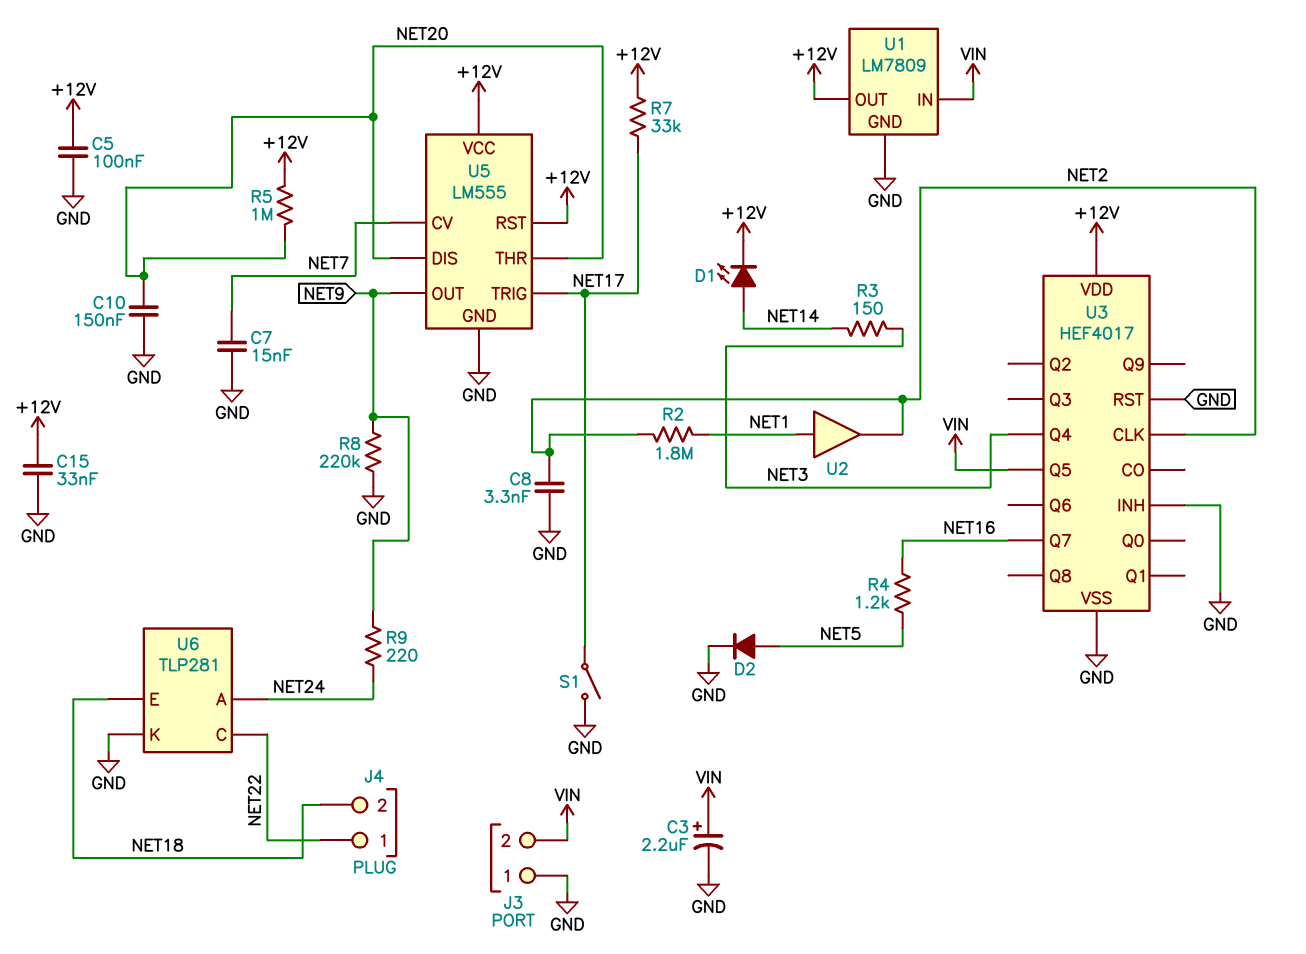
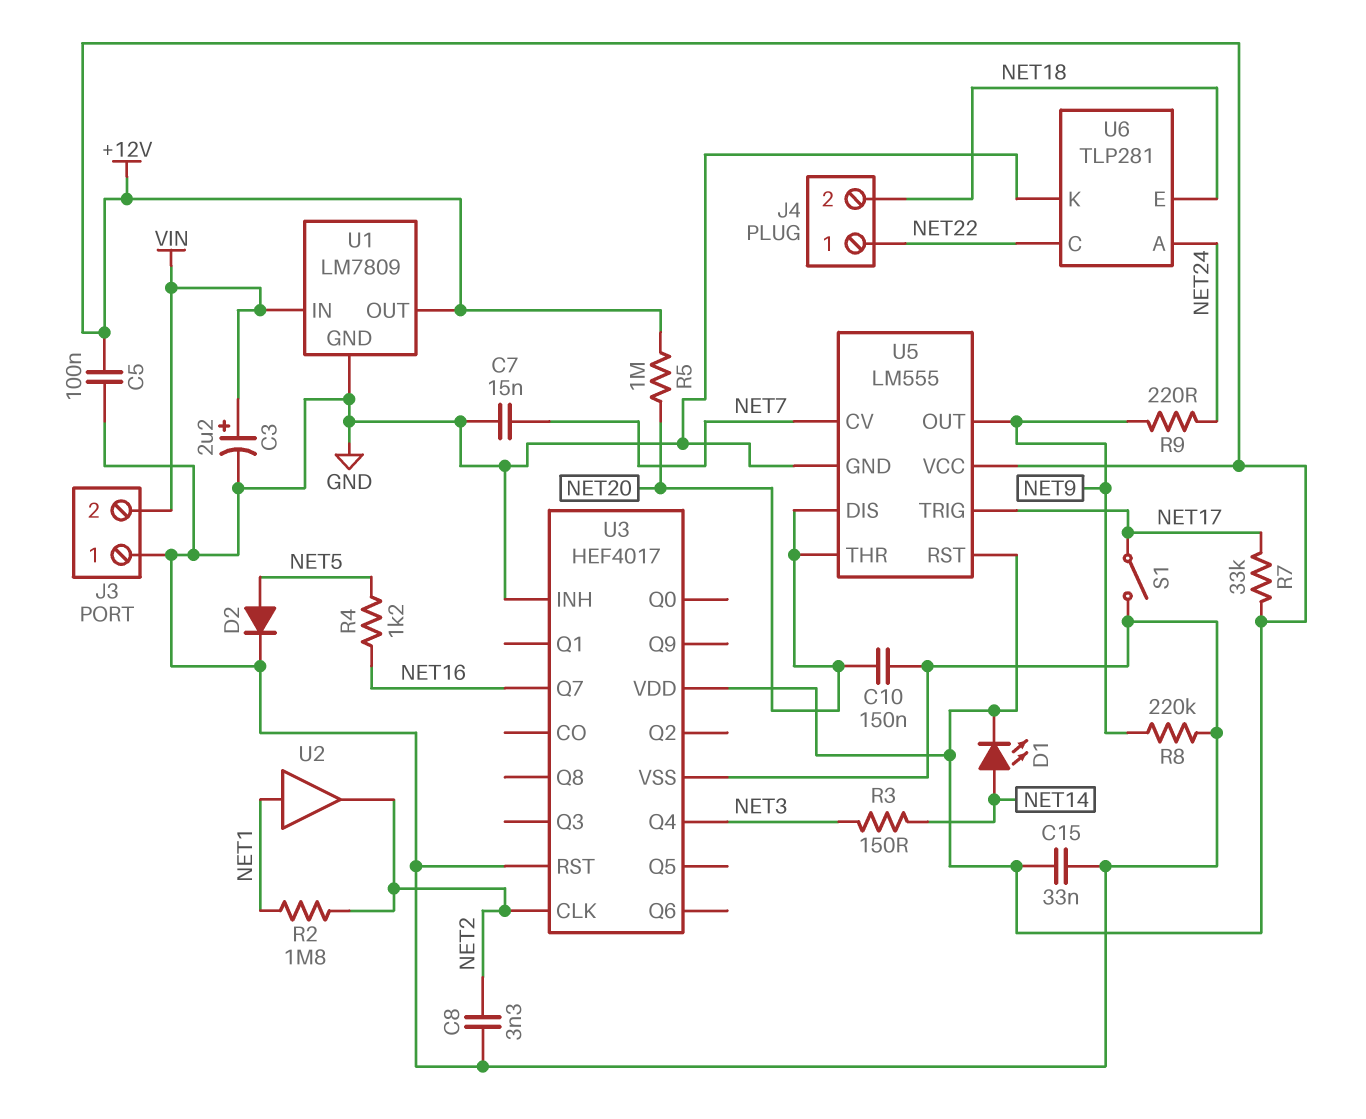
U3 pin Q5: VIN -> none

